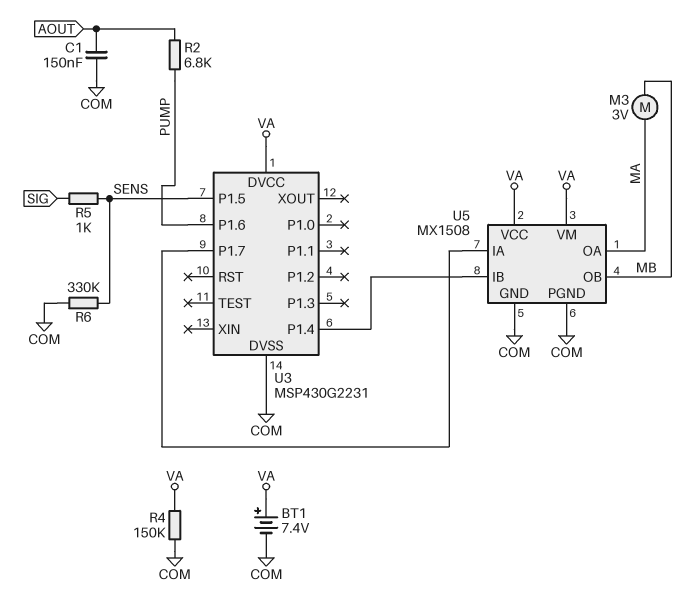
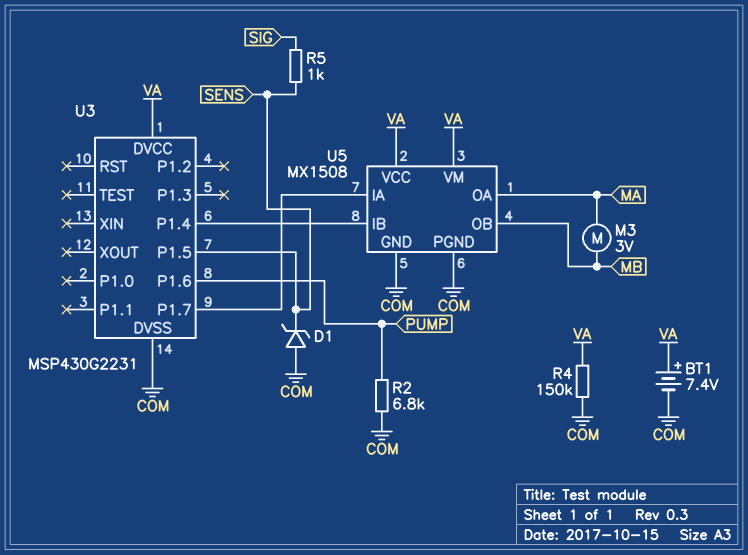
C1: 150nF (AOUT, COM) -> none
D1: none -> zener (A COM, K SENS)
R2: 6.8k (AOUT, PUMP) -> 6.8k (COM, PUMP)
R6: 330k (COM, SENS) -> none

